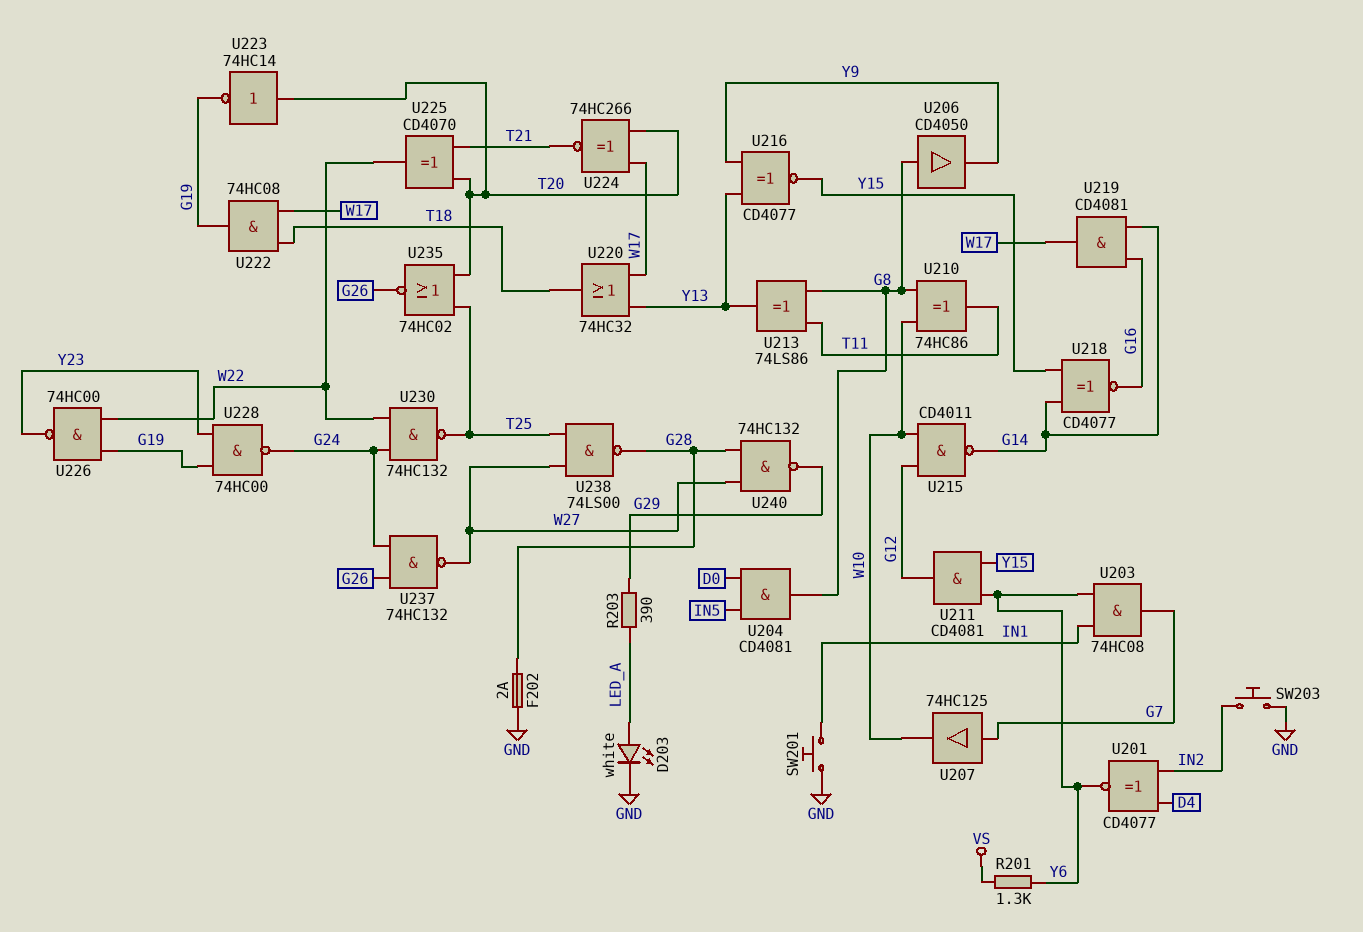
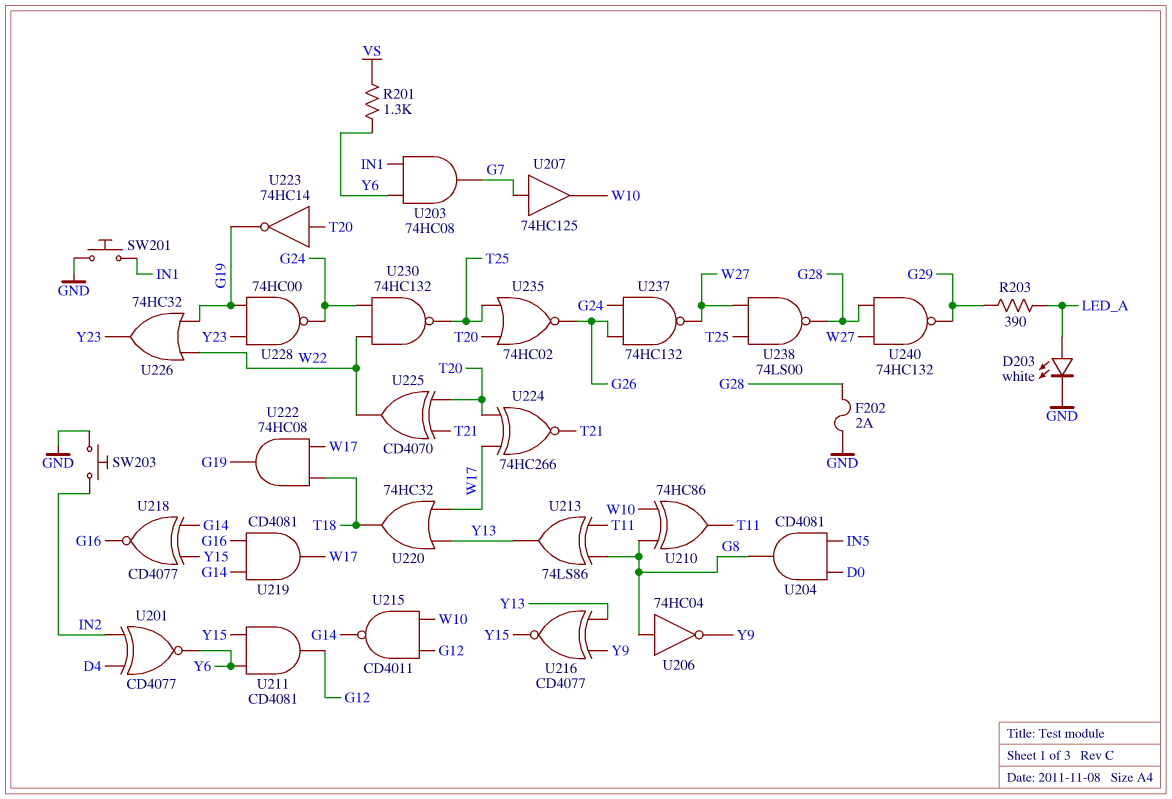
U206: buffer CD4050 (in G8, out Y9) -> NOT 74HC04 (in G8, out Y9)
U226: NAND 74HC00 (in G19, in W22, out Y23) -> OR 74HC32 (in G19, in W22, out Y23)

